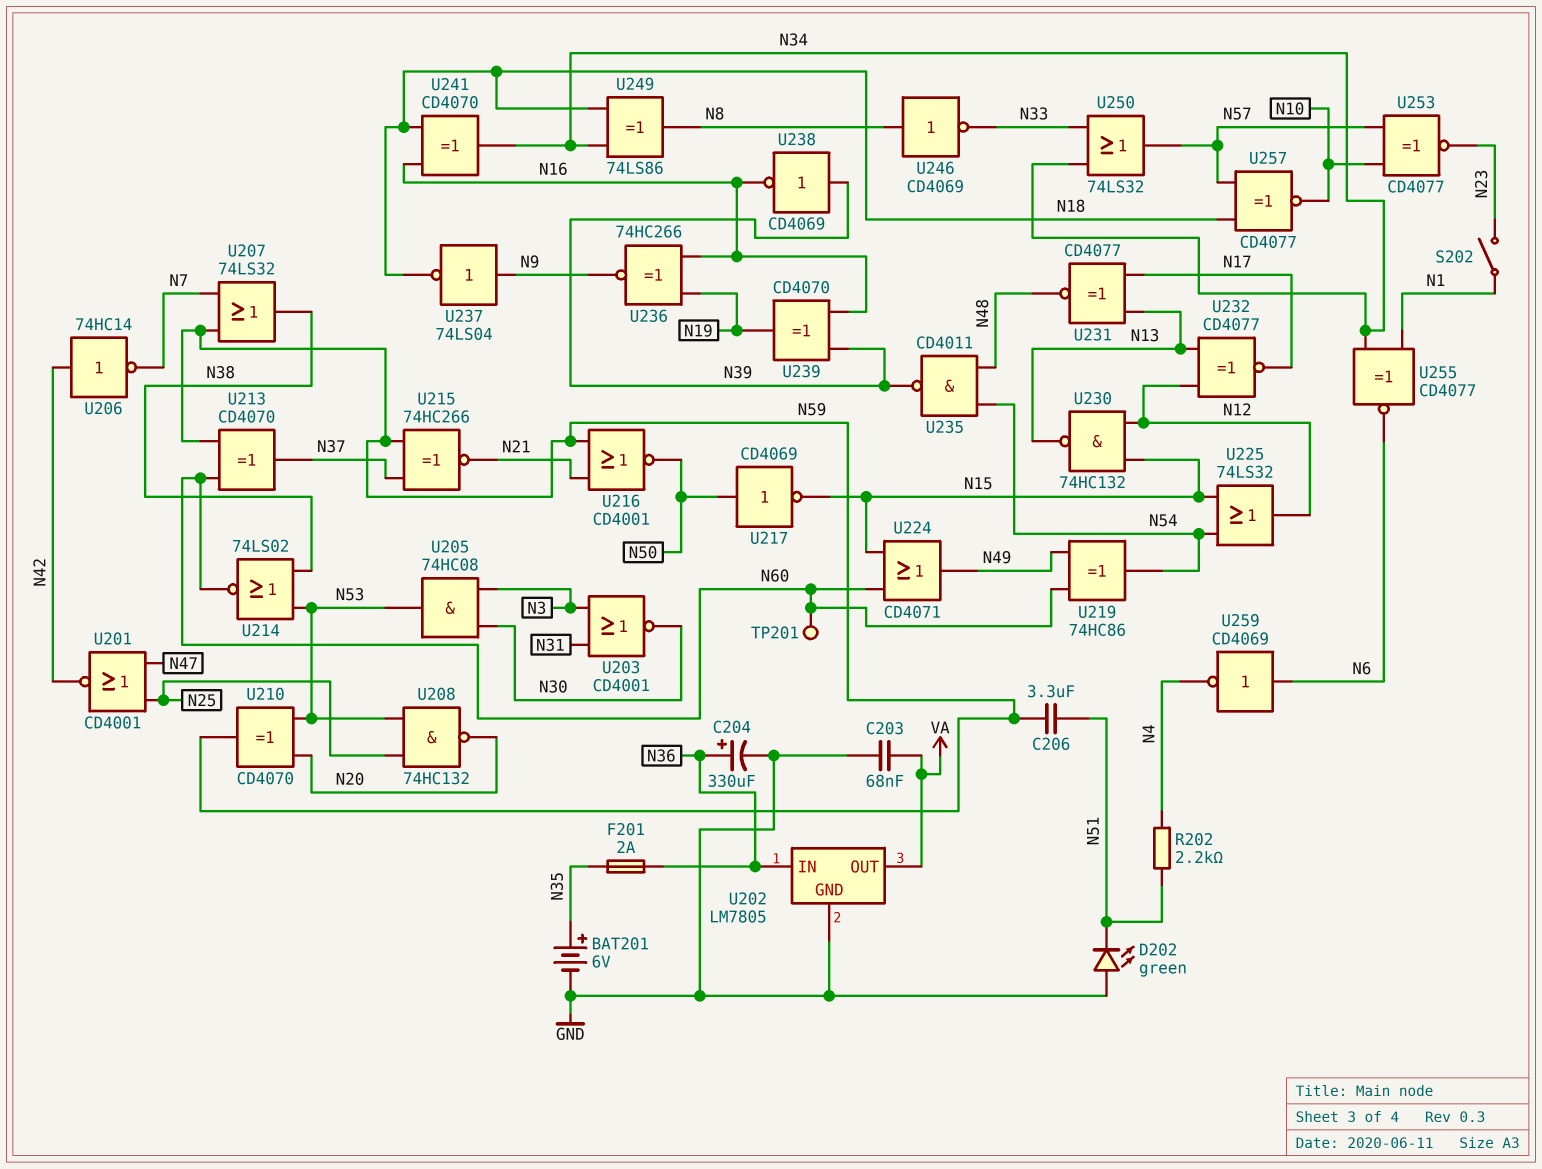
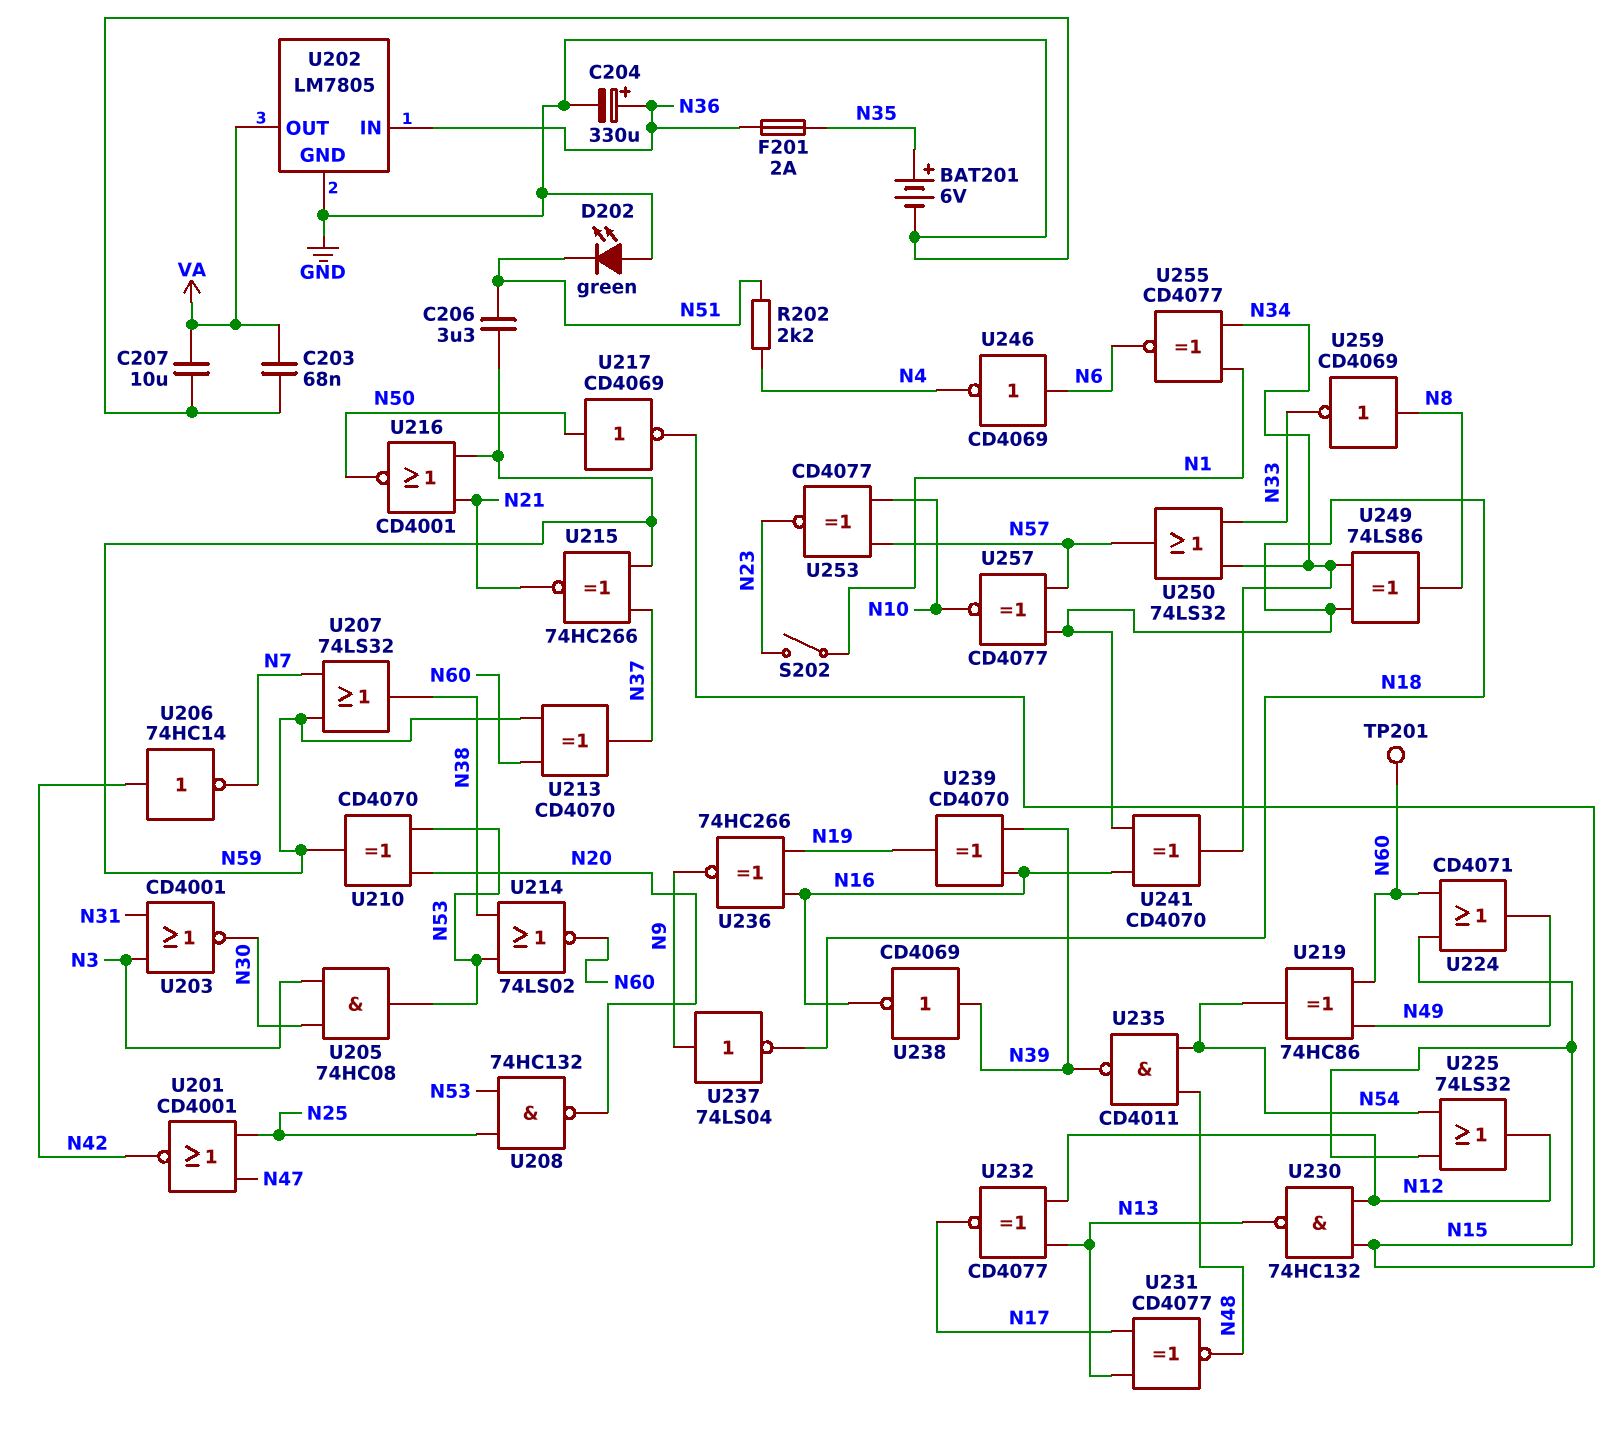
C207: none -> 10uF (GND, VA)
U246: NOT CD4069 (in N8, out N33) -> NOT CD4069 (in N6, out N4)
U259: NOT CD4069 (in N6, out N4) -> NOT CD4069 (in N8, out N33)

